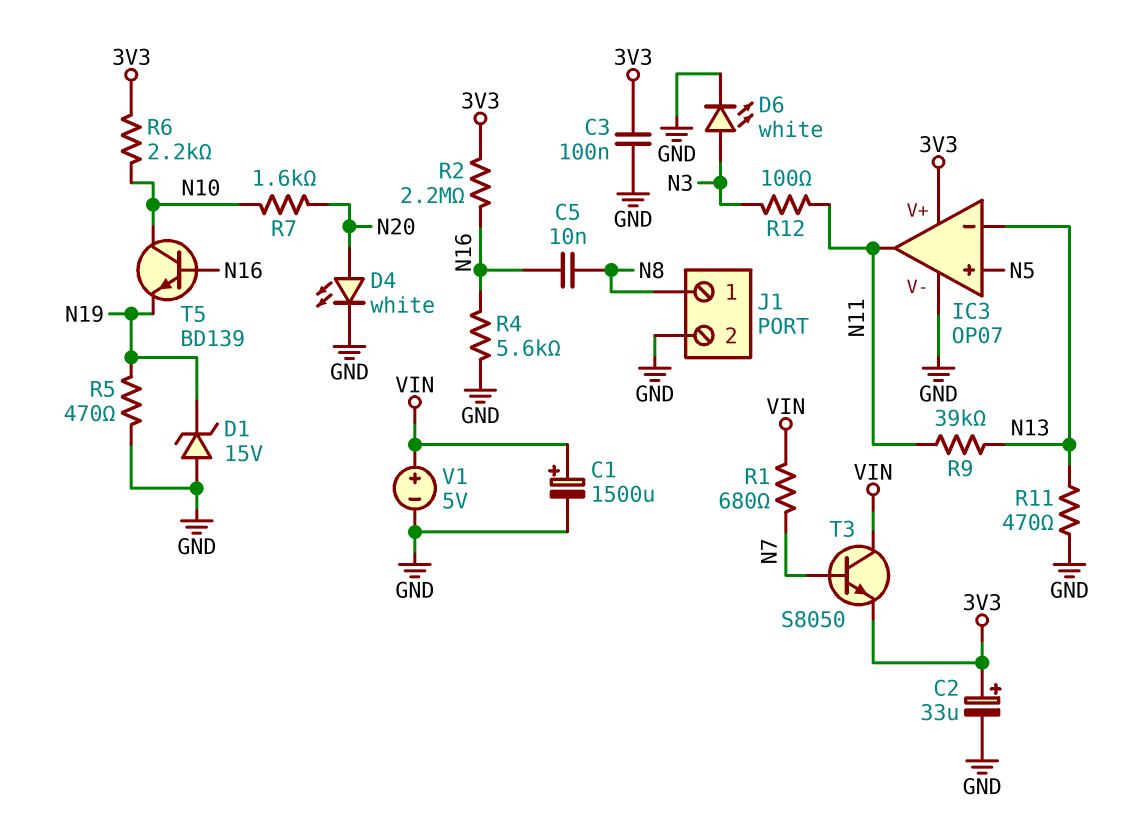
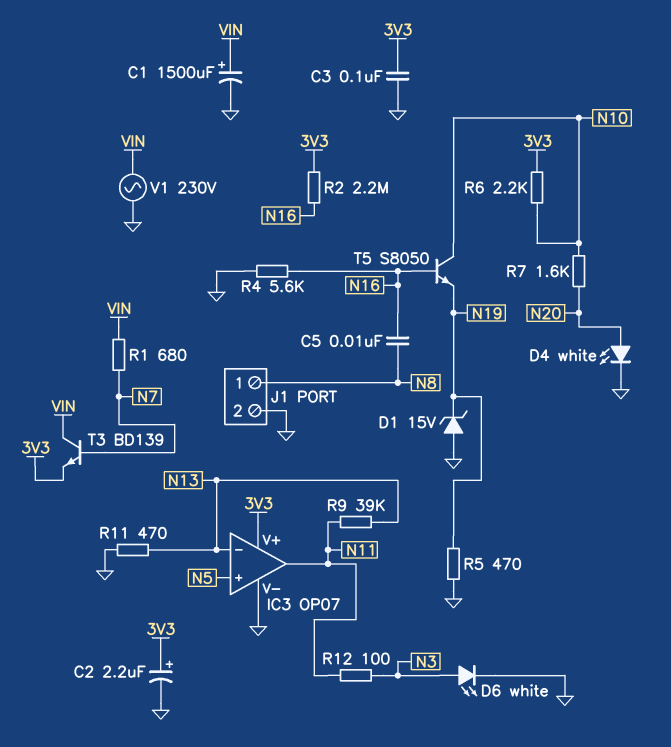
C2: 33uF (plus 3V3, minus GND) -> 2.2uF (plus 3V3, minus GND)
T3: NPN S8050 (B N7, C VIN, E 3V3) -> NPN BD139 (B N7, C VIN, E 3V3)
T5: NPN BD139 (B N16, C N10, E N19) -> NPN S8050 (B N16, C N10, E N19)
V1: 5V (plus VIN, minus GND) -> AC 230V (GND, VIN)

